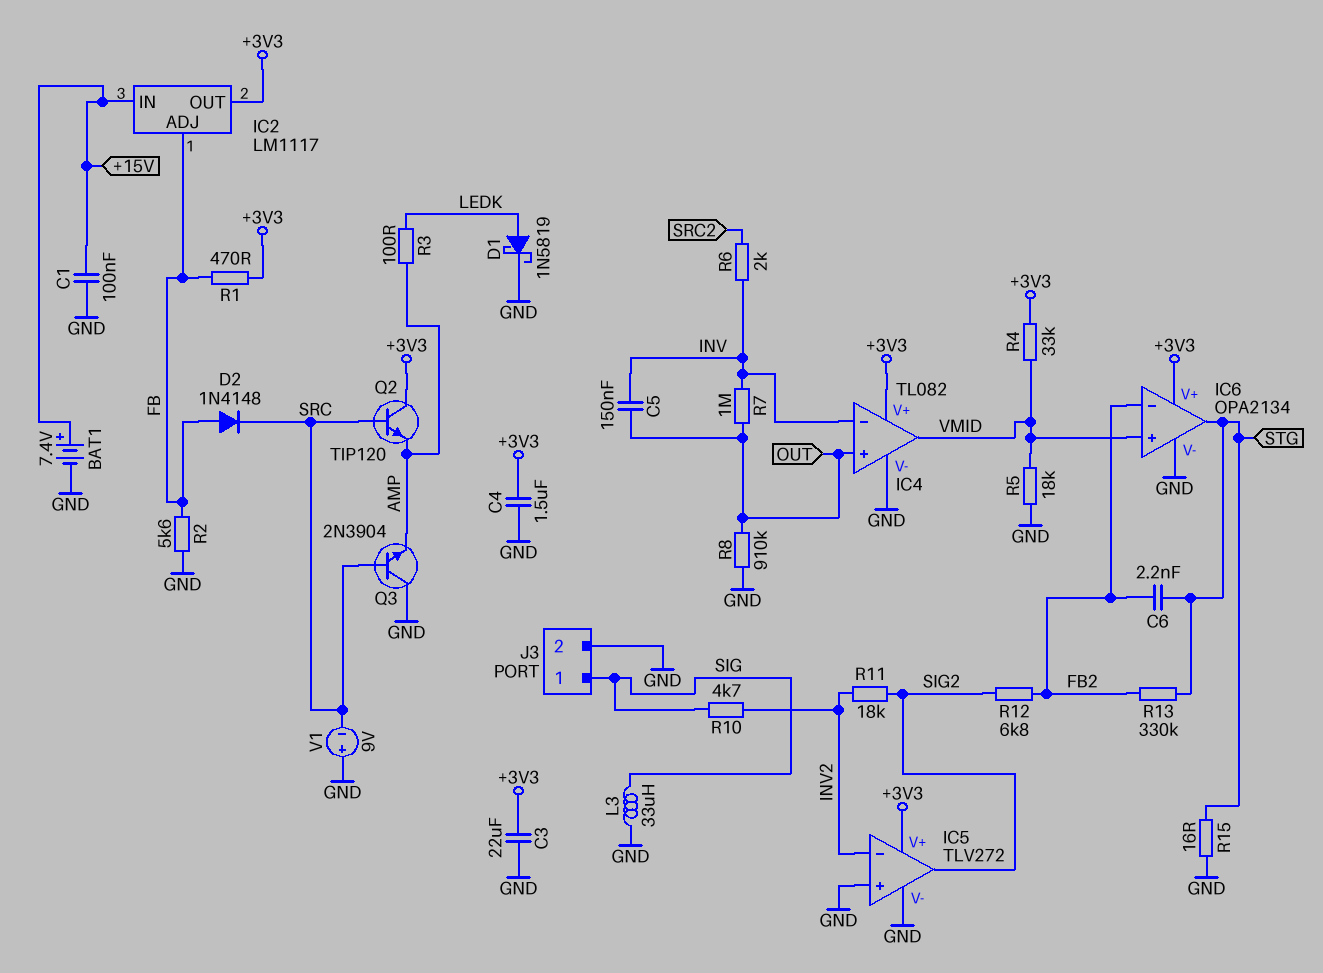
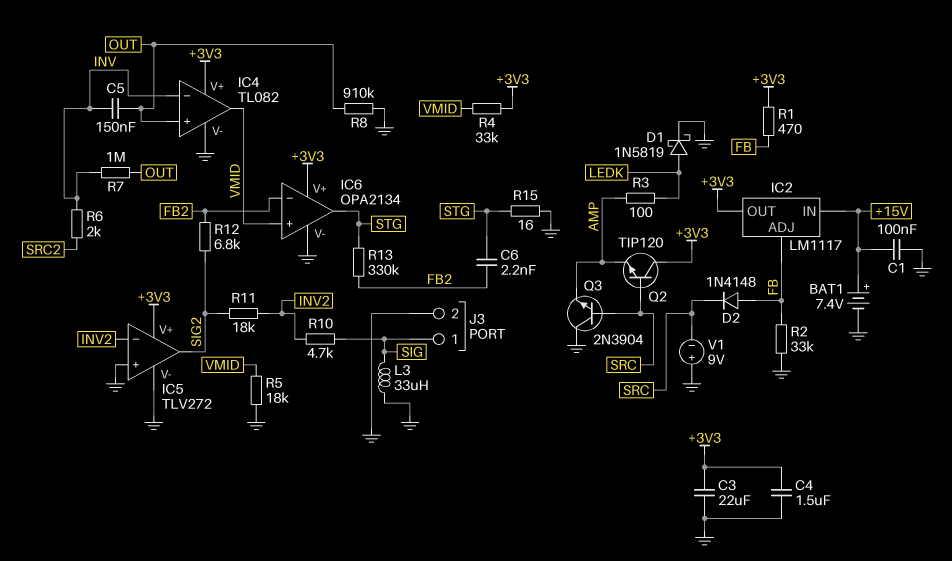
R2: 5.6k (FB, GND) -> 33k (FB, GND)

